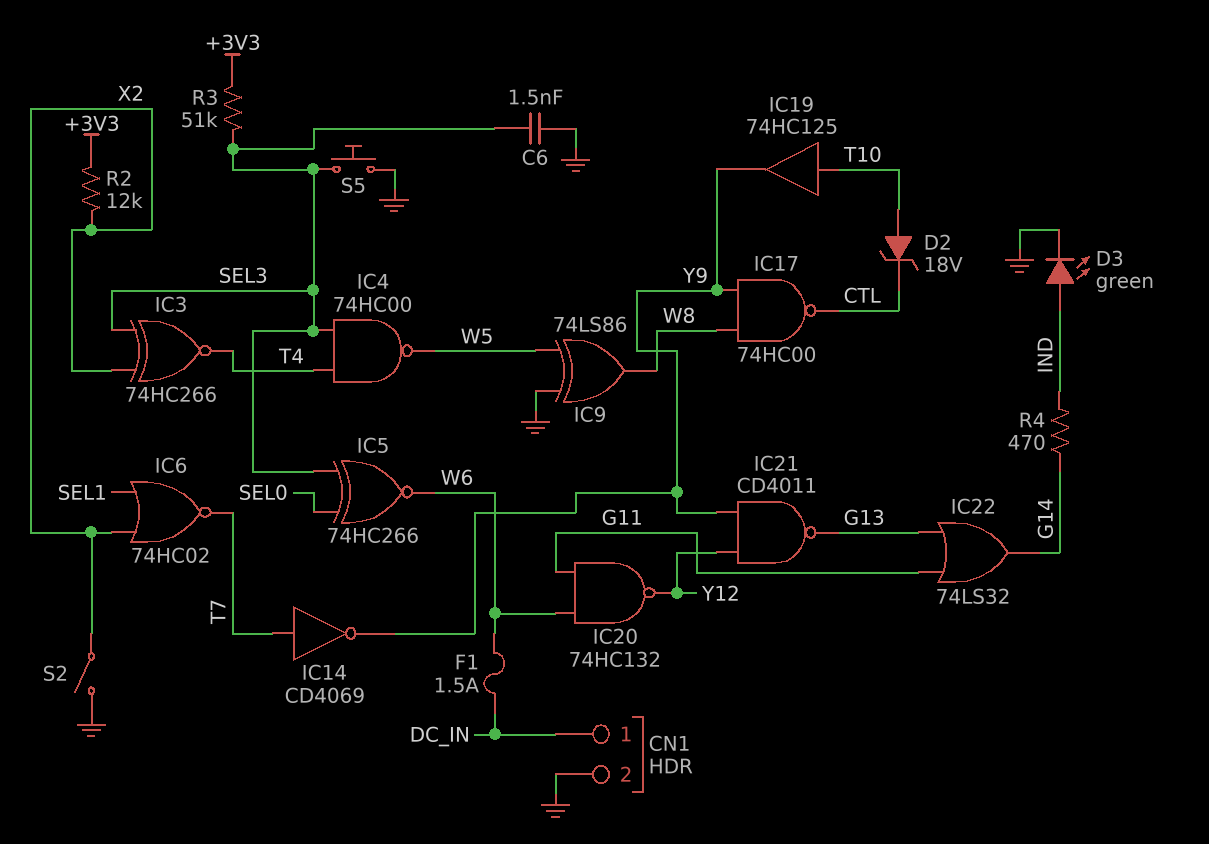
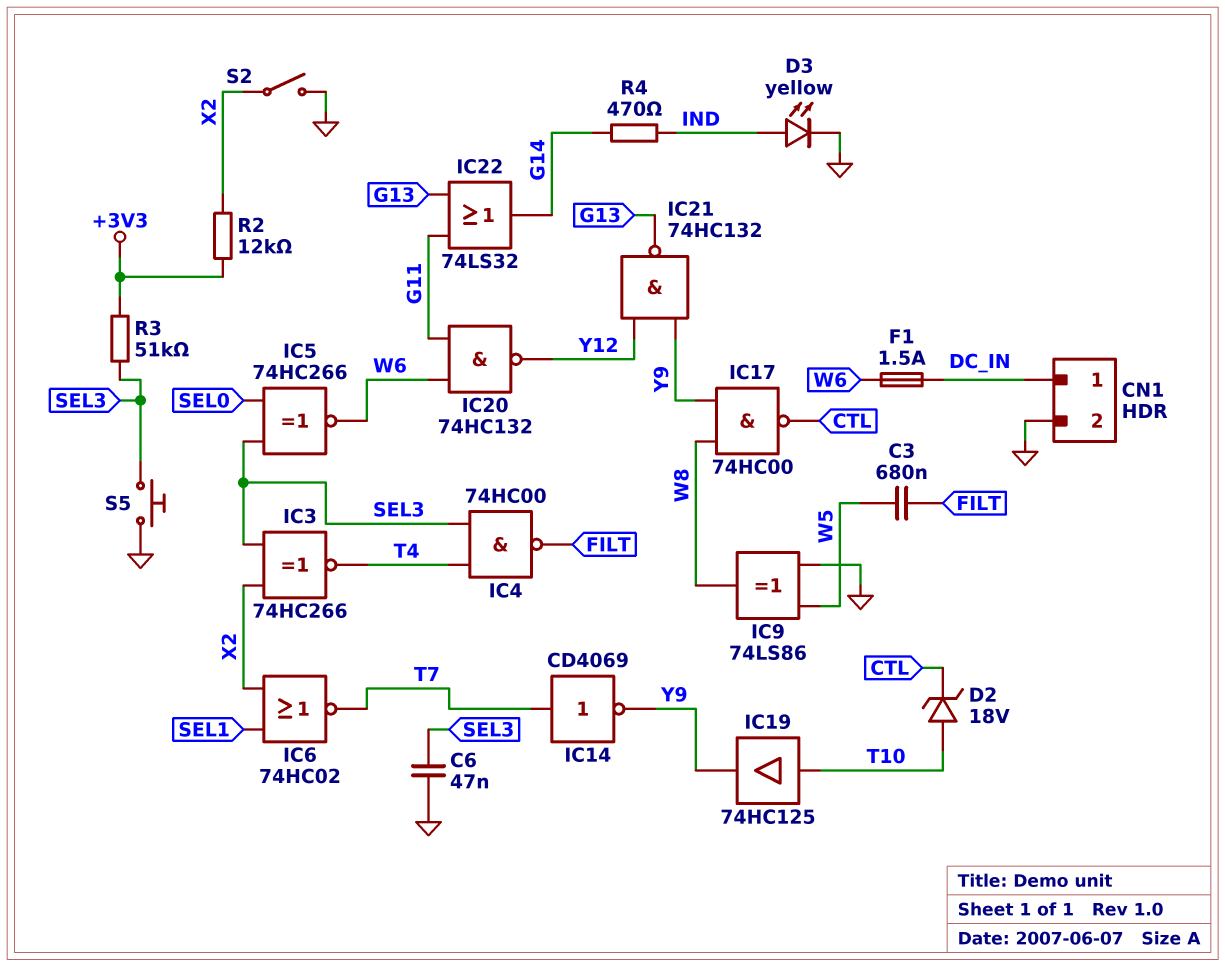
C3: none -> 680nF (FILT, W5)
C6: 1.5nF (GND, SEL3) -> 47nF (GND, SEL3)
D3: LED green (A IND, K GND) -> LED yellow (A IND, K GND)
IC4: NAND 74HC00 (in SEL3, in T4, out W5) -> NAND 74HC00 (in SEL3, in T4, out FILT)
IC21: NAND CD4011 (in Y9, in Y12, out G13) -> NAND 74HC132 (in Y9, in Y12, out G13)

